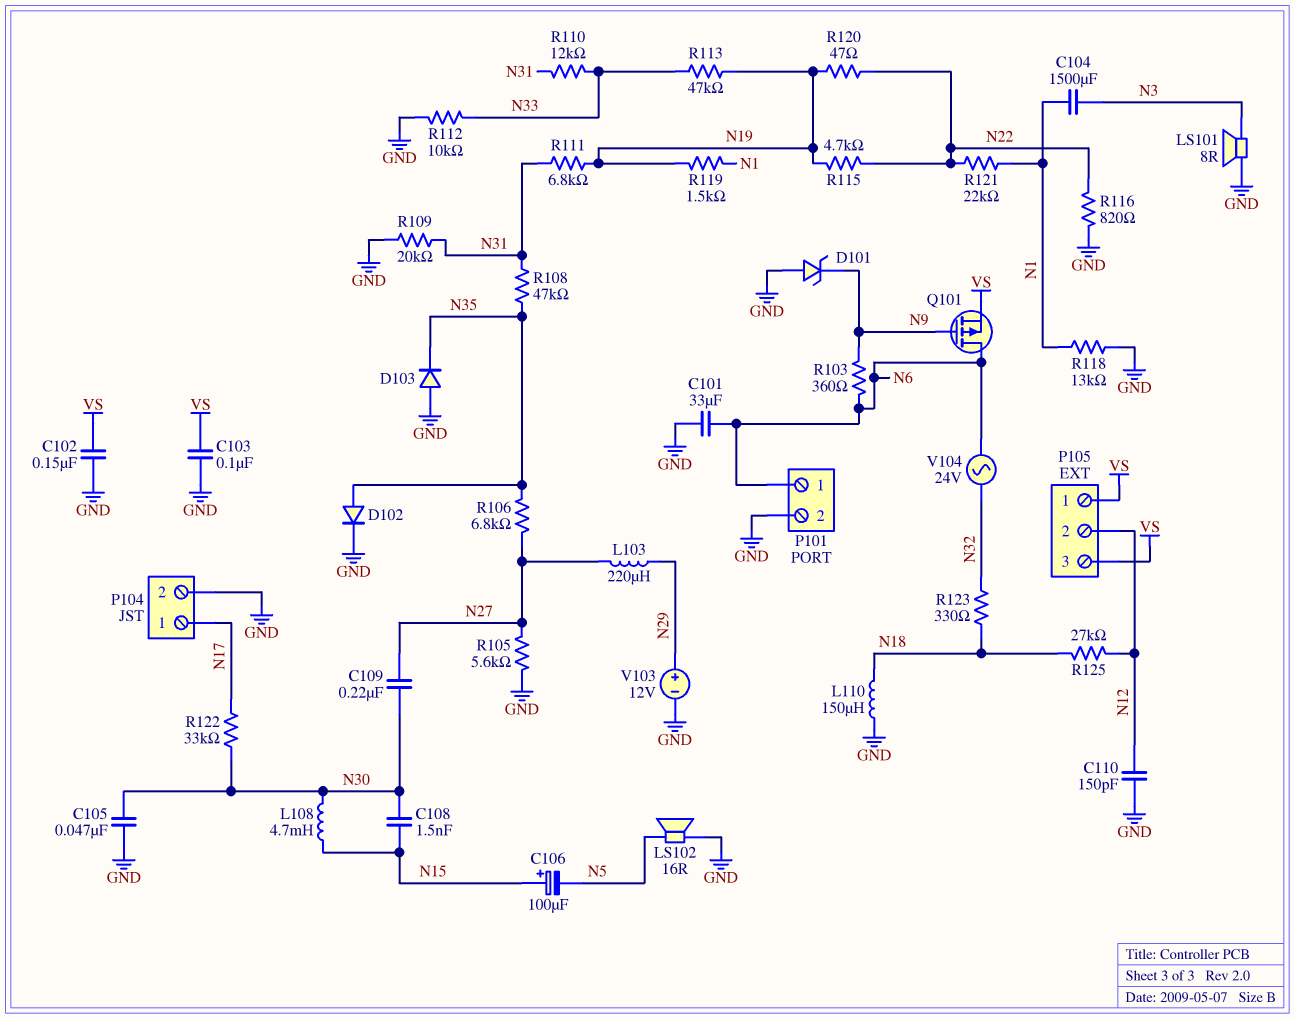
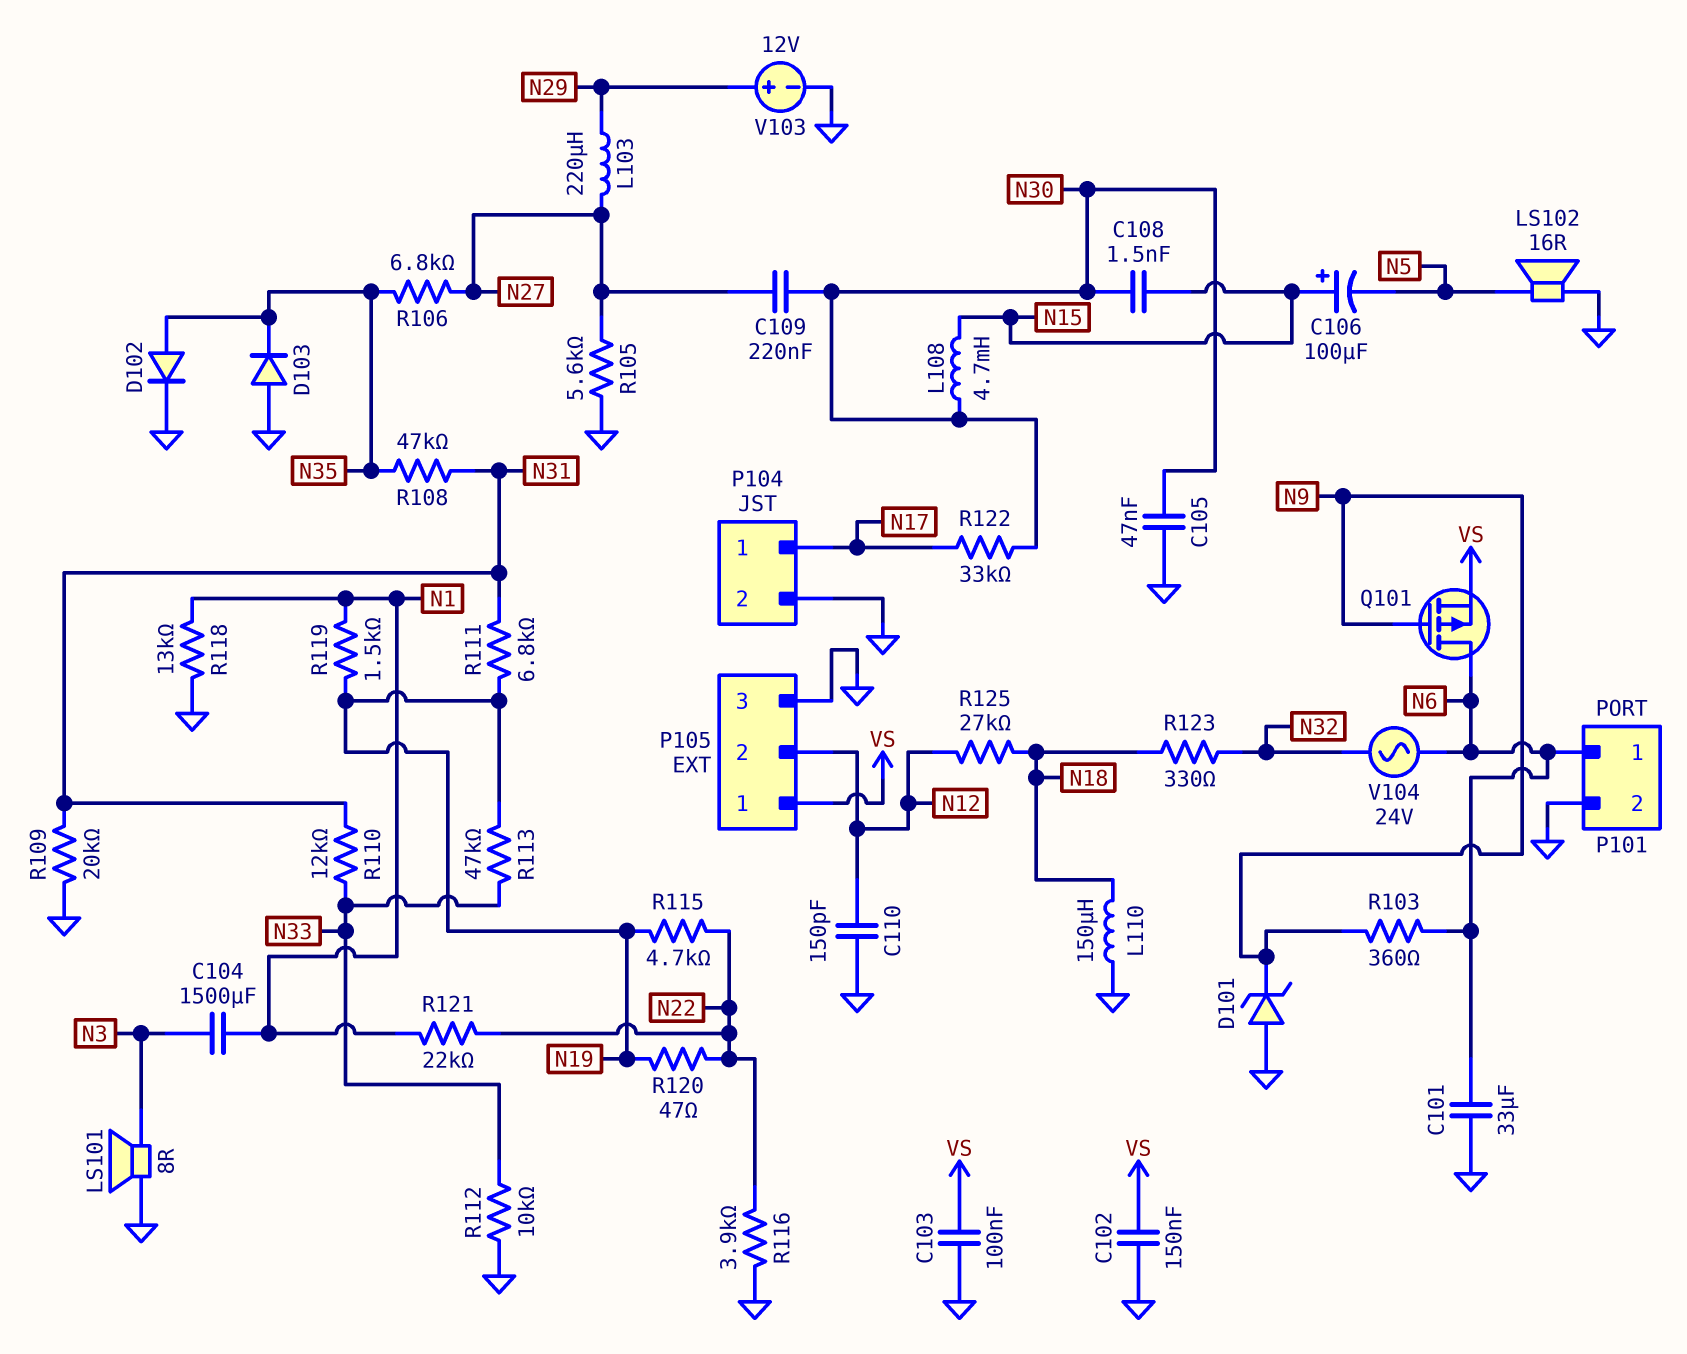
P105 pin 3: VS -> GND
R116: 820 (GND, N22) -> 3.9k (GND, N22)

